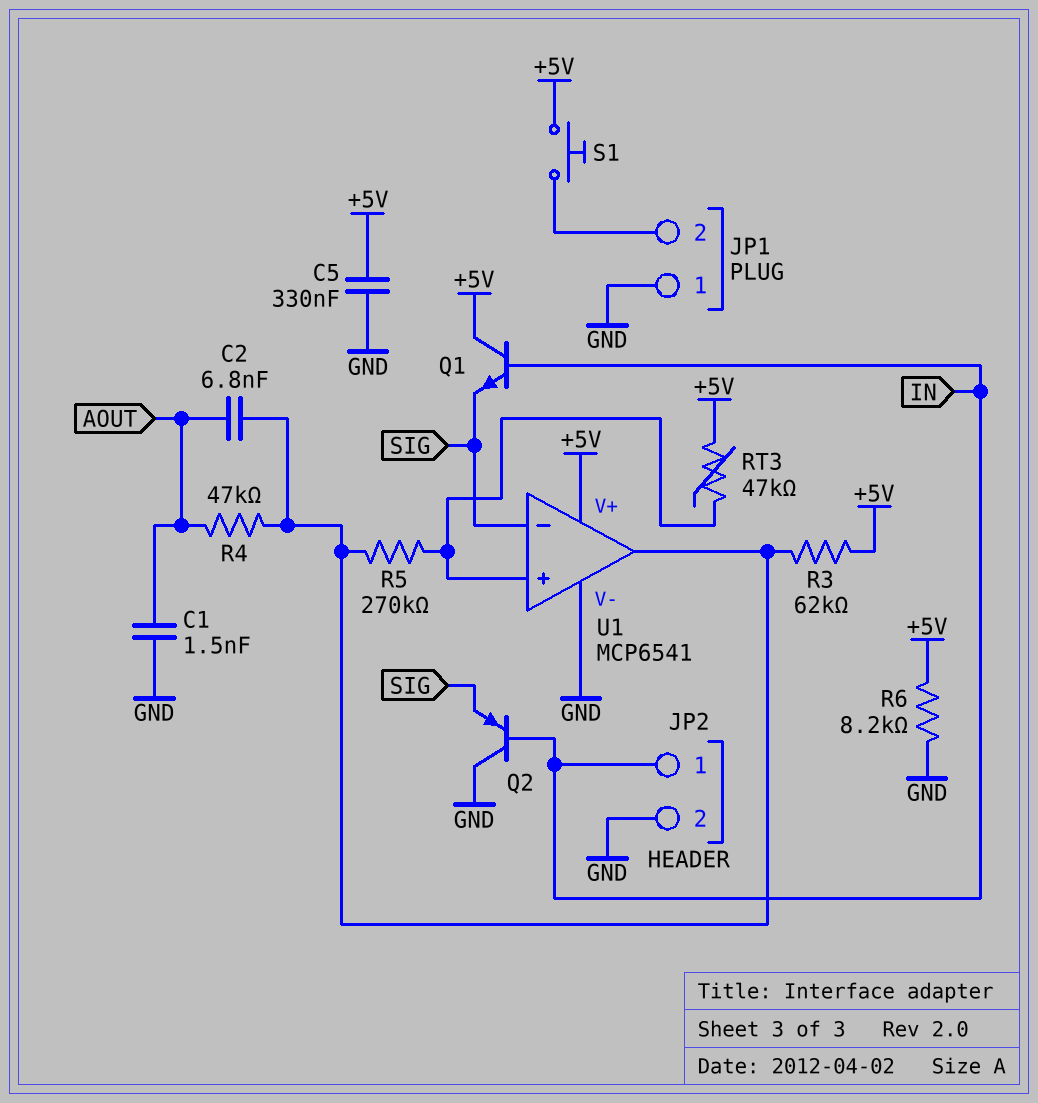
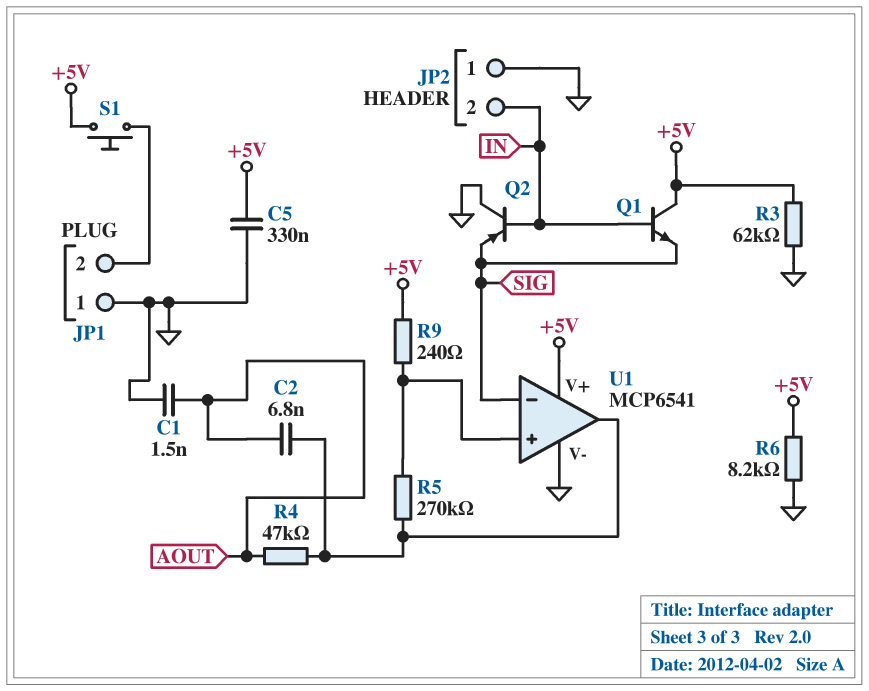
JP2 pin 1: IN -> GND
JP2 pin 2: GND -> IN
R3: 62k (+5V, U1/out) -> 62k (+5V, GND)
R9: none -> 240 (+5V, U1/in+)
RT3: 47k (+5V, U1/in+) -> none

